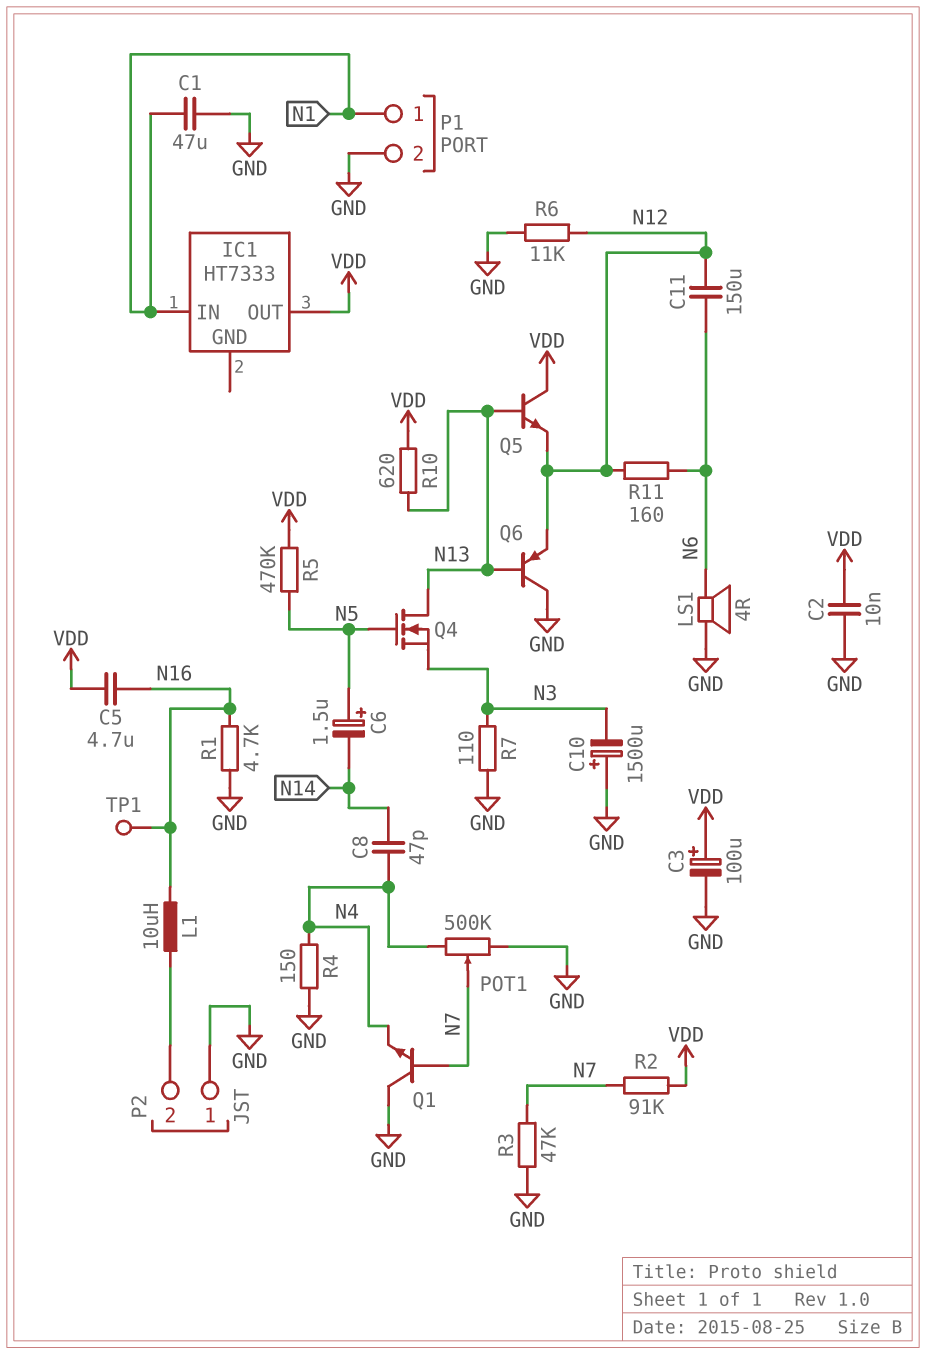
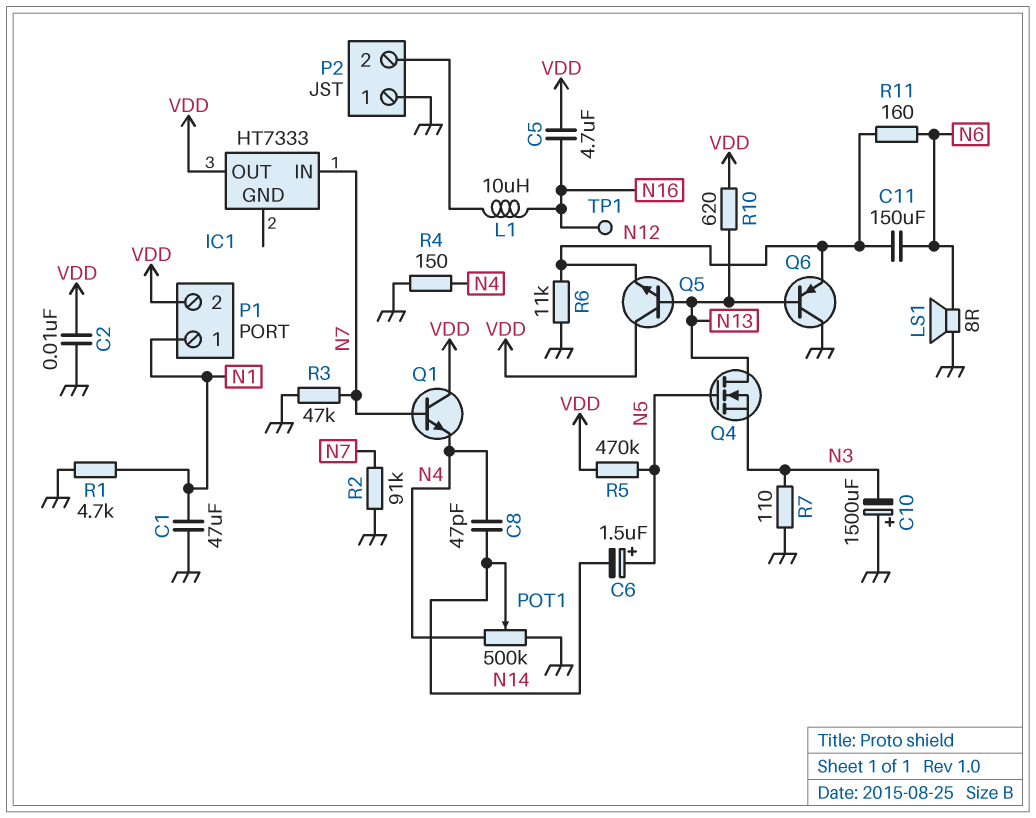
C3: 100uF (plus VDD, minus GND) -> none
IC1 pin IN: N1 -> N7
LS1: speaker 4R (GND, N6) -> speaker 8R (GND, N6)
P1 pin 2: GND -> VDD
POT1: 500k (GND, N4, wiper N7) -> 500k (GND, N4, wiper N14)
Q1: NPN (B N7, C GND, E N4) -> NPN (B N7, C VDD, E N4)
R1: 4.7k (GND, N16) -> 4.7k (GND, N1)
R2: 91k (N7, VDD) -> 91k (GND, N7)

